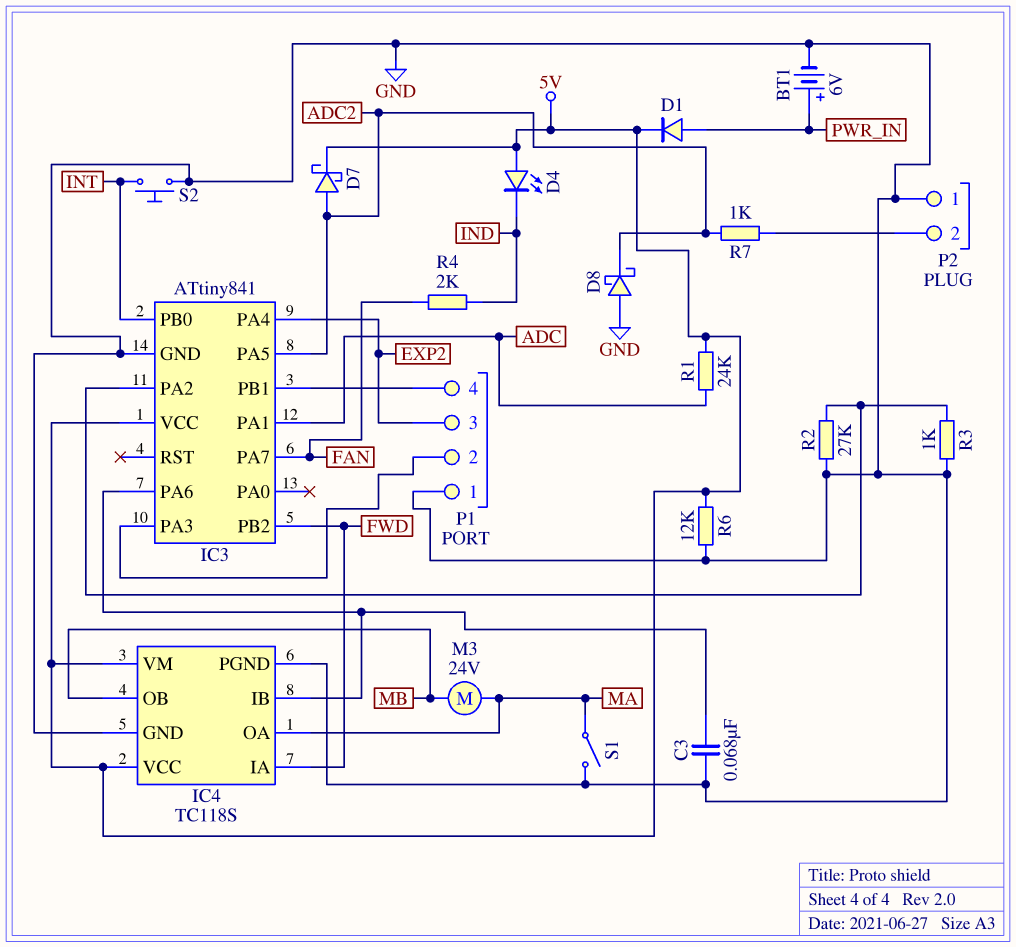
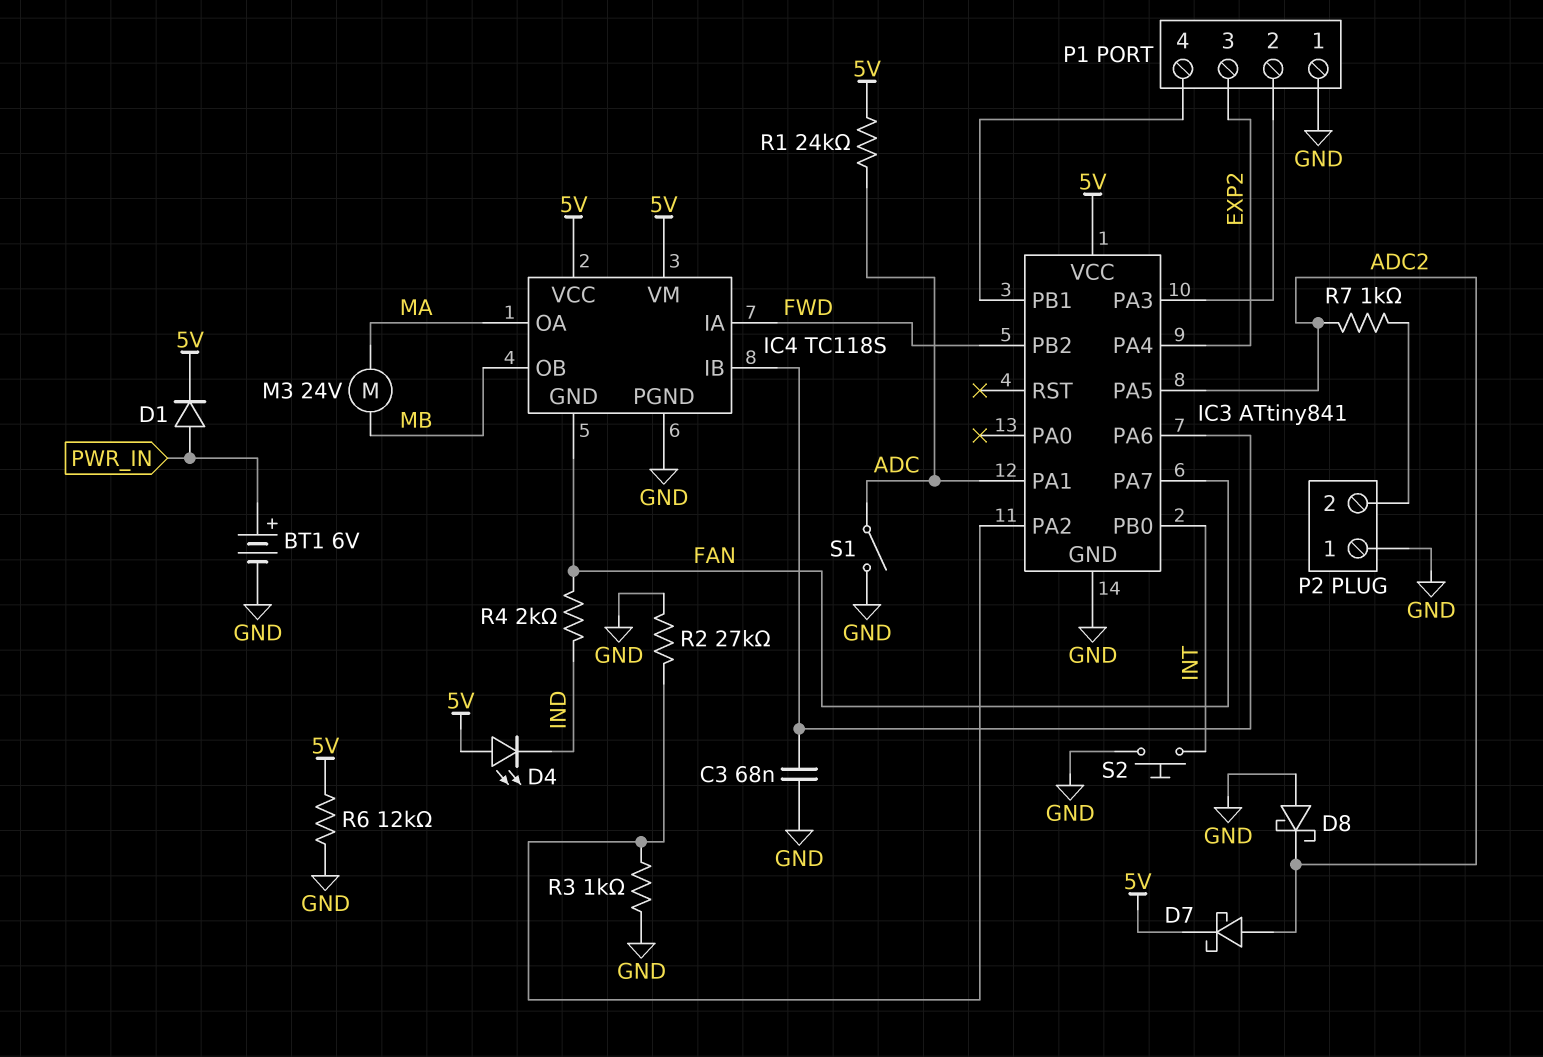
IC4 pin GND: GND -> FAN
S1: switch (GND, MA) -> switch (ADC, GND)

